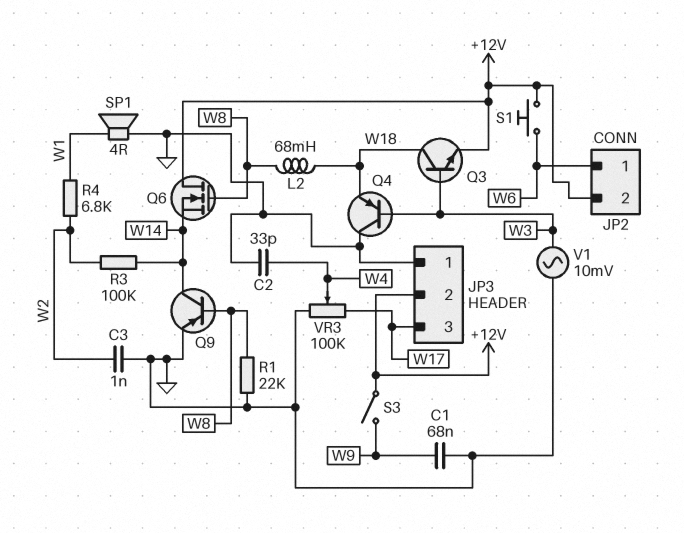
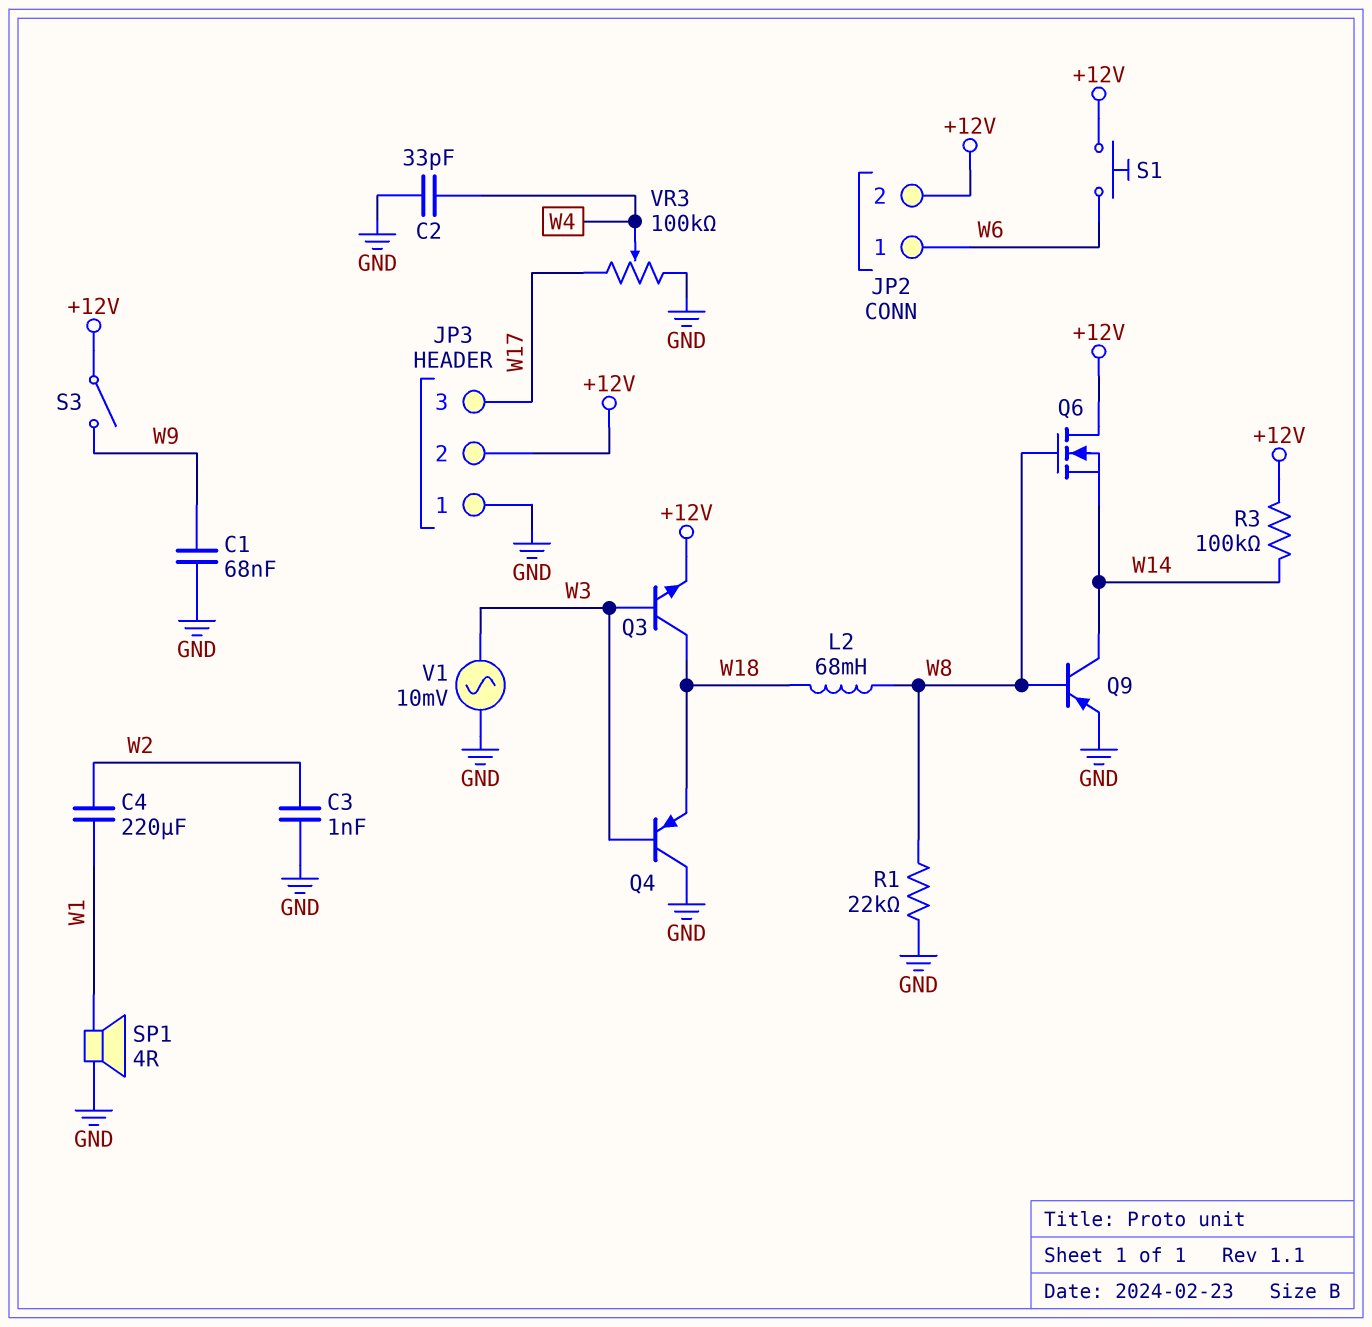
C4: none -> 220uF (W1, W2)
R3: 100k (W2, W14) -> 100k (+12V, W14)
R4: 6.8k (W1, W2) -> none

